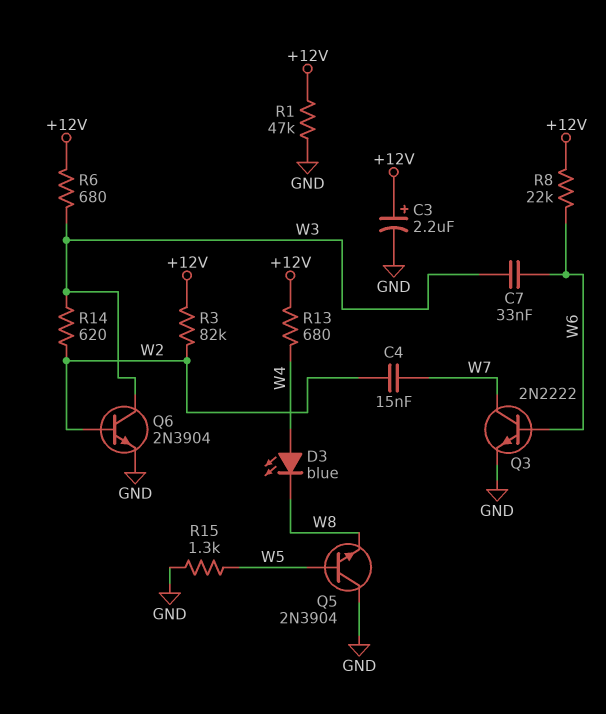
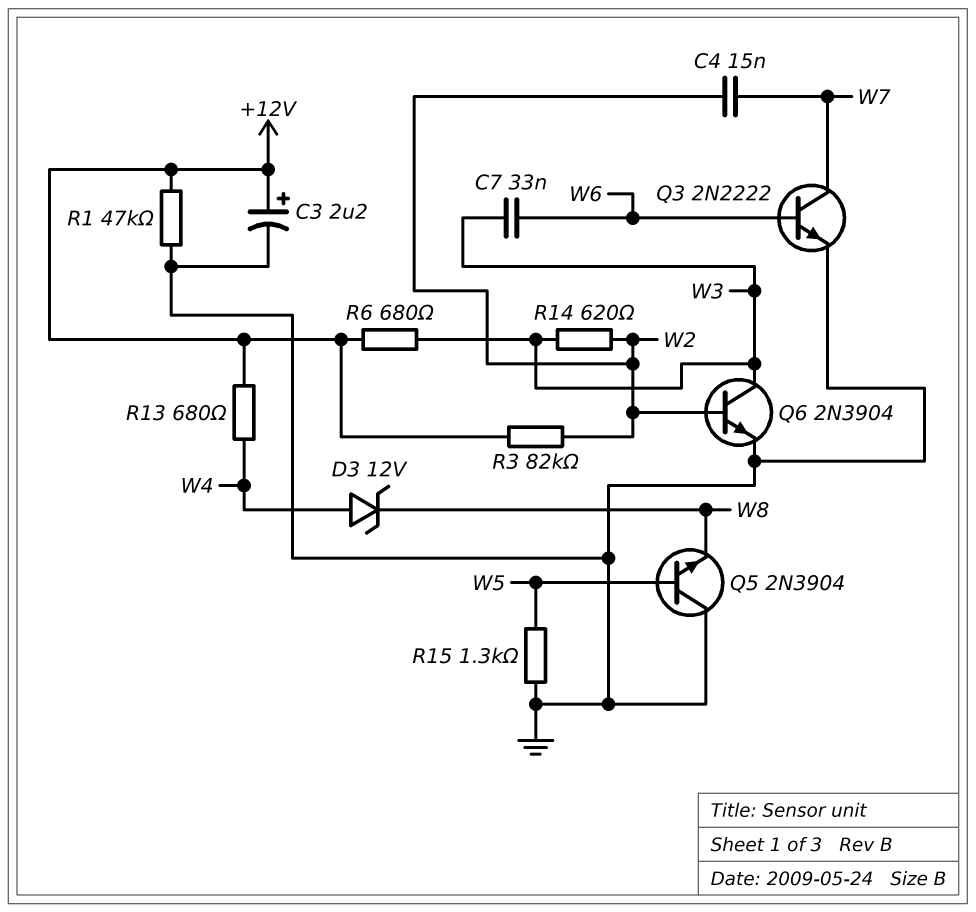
D3: LED blue (A W4, K W8) -> zener 12V (A W4, K W8)
R8: 22k (+12V, W6) -> none

